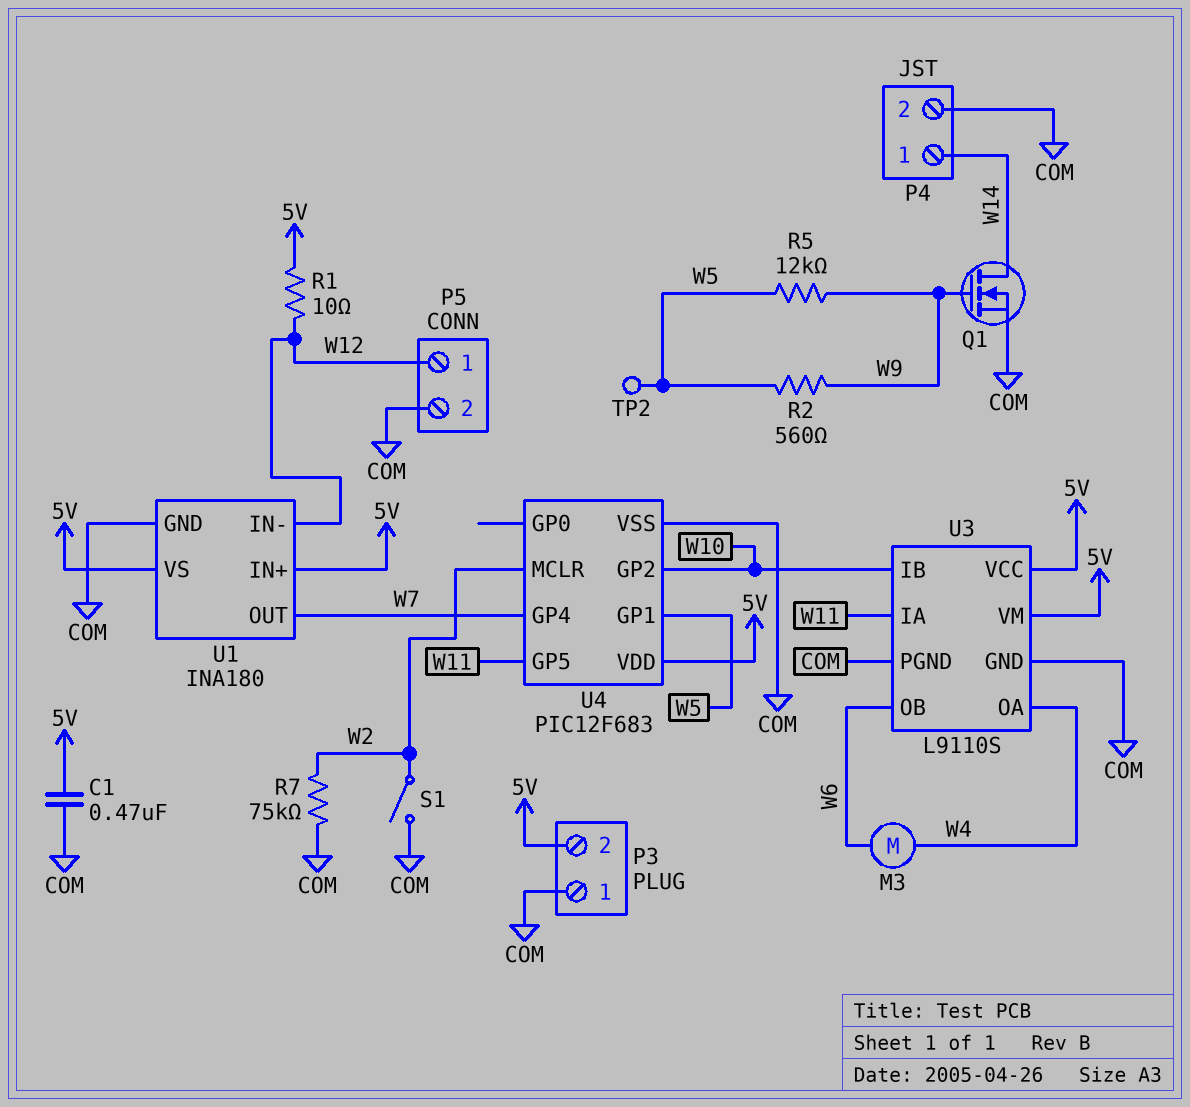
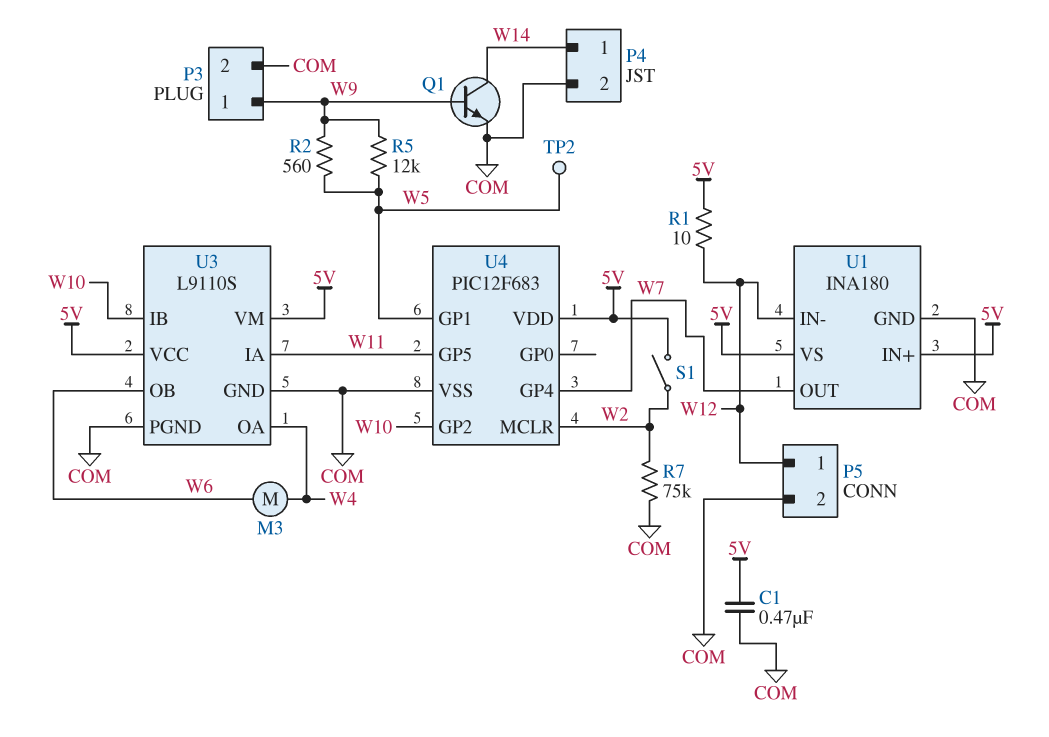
P3 pin 1: COM -> W9
P3 pin 2: 5V -> COM
Q1: NMOS (G W9, D W14, S COM) -> NPN (B W9, C W14, E COM)
S1: switch (COM, W2) -> switch (5V, W2)

